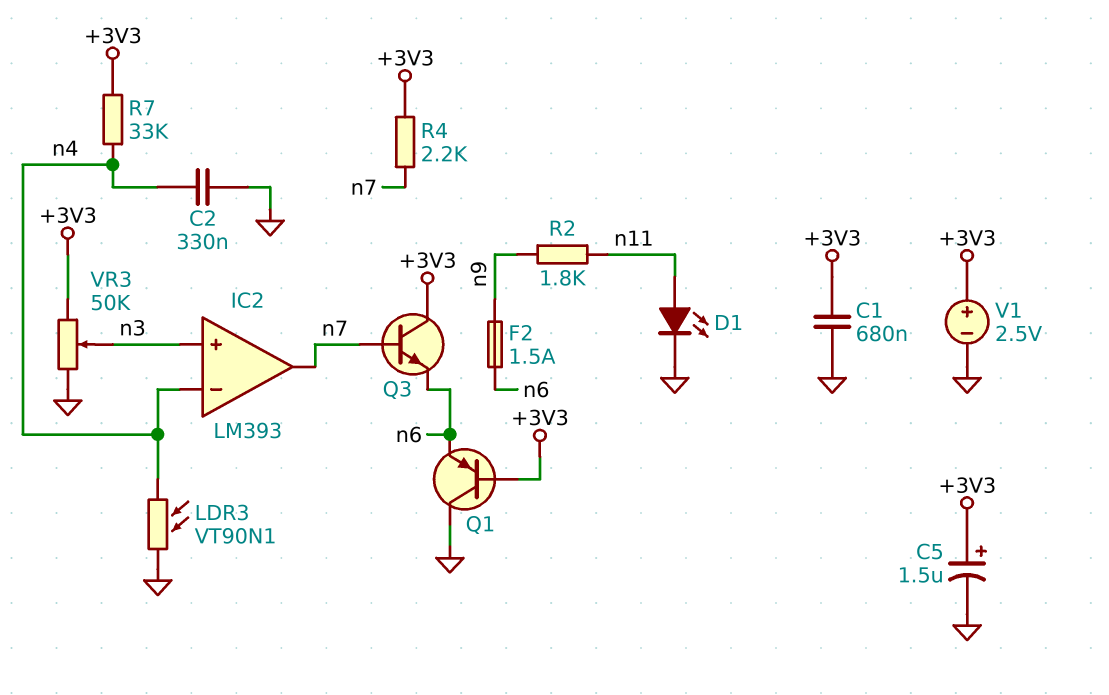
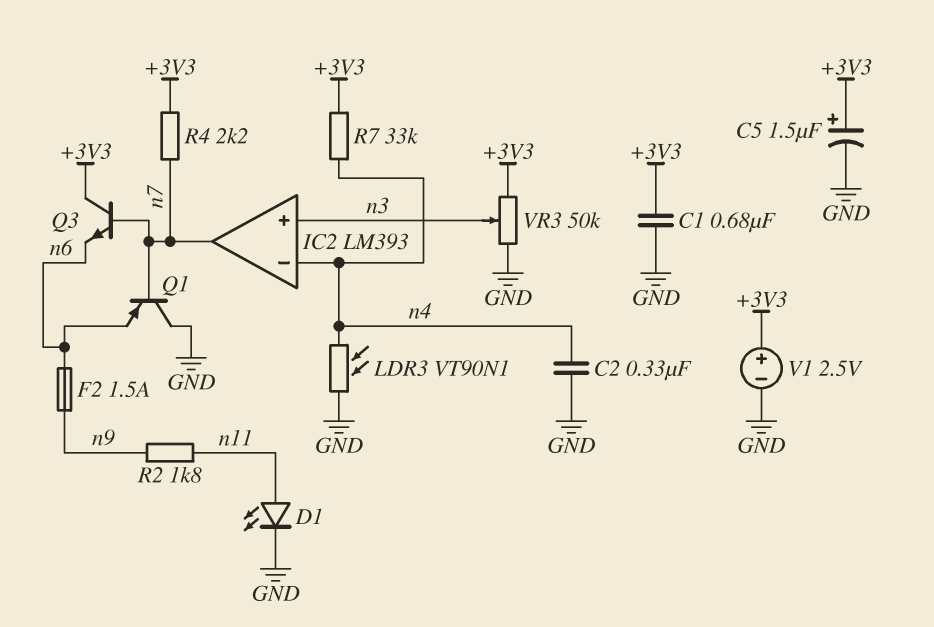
Q1: PNP (B +3V3, C GND, E n6) -> PNP (B n7, C GND, E n6)

